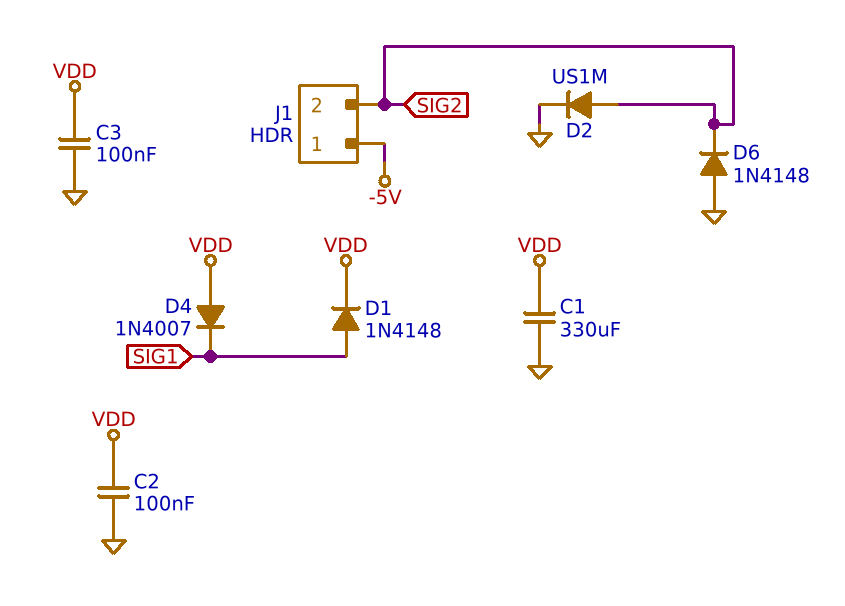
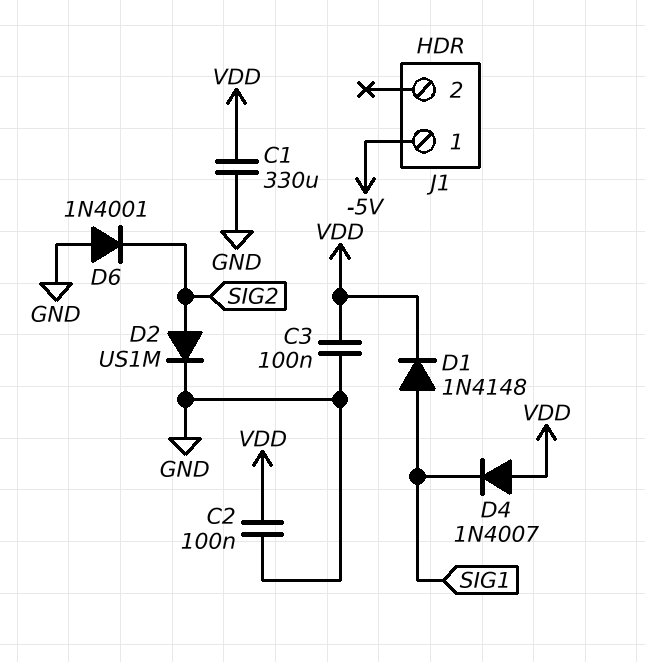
D6: diode 1N4148 (A GND, K SIG2) -> diode 1N4001 (A GND, K SIG2)
J1 pin 2: SIG2 -> none

